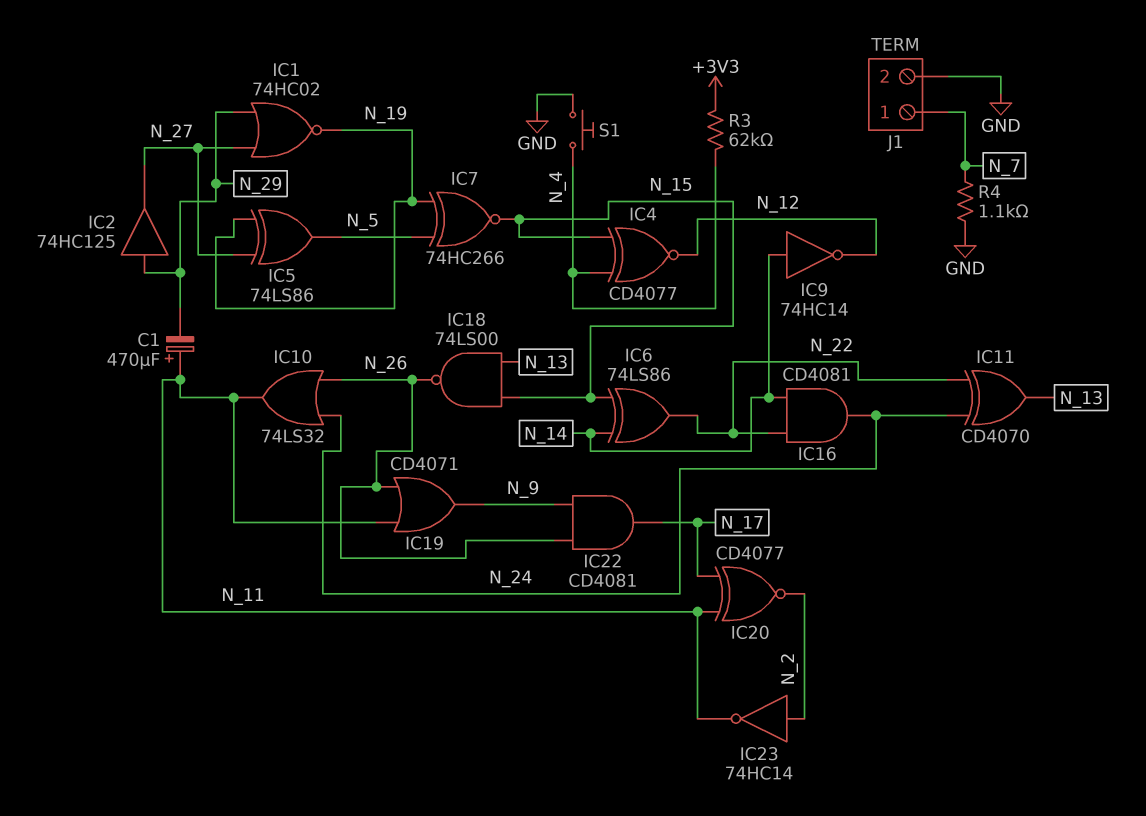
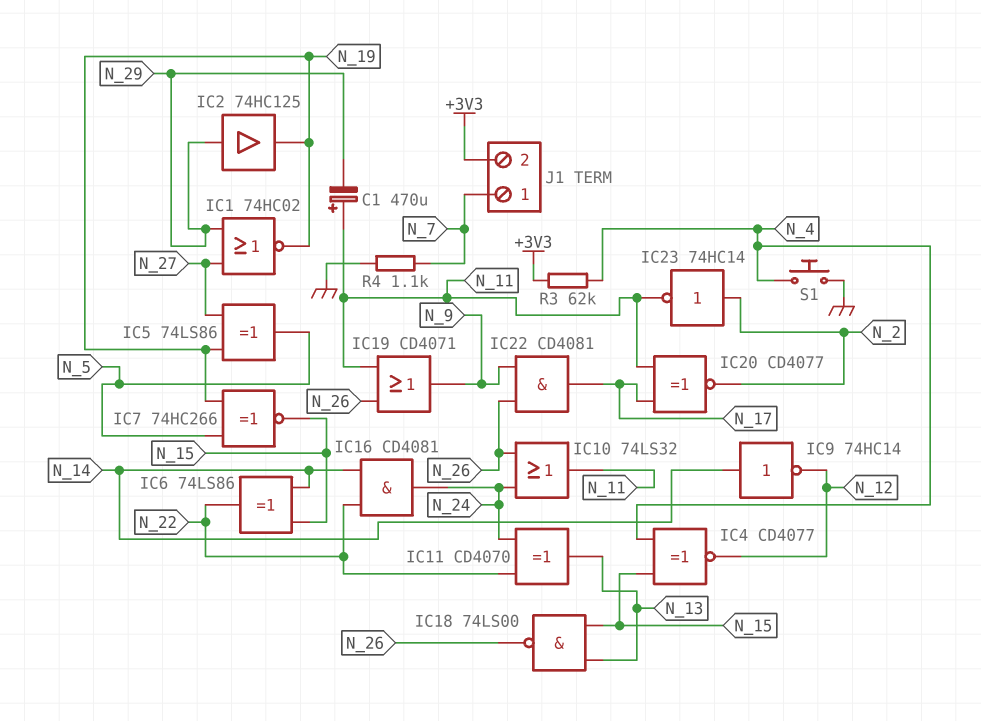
IC2: buffer 74HC125 (in N_29, out N_27) -> buffer 74HC125 (in N_29, out N_19)
J1 pin 2: GND -> +3V3

